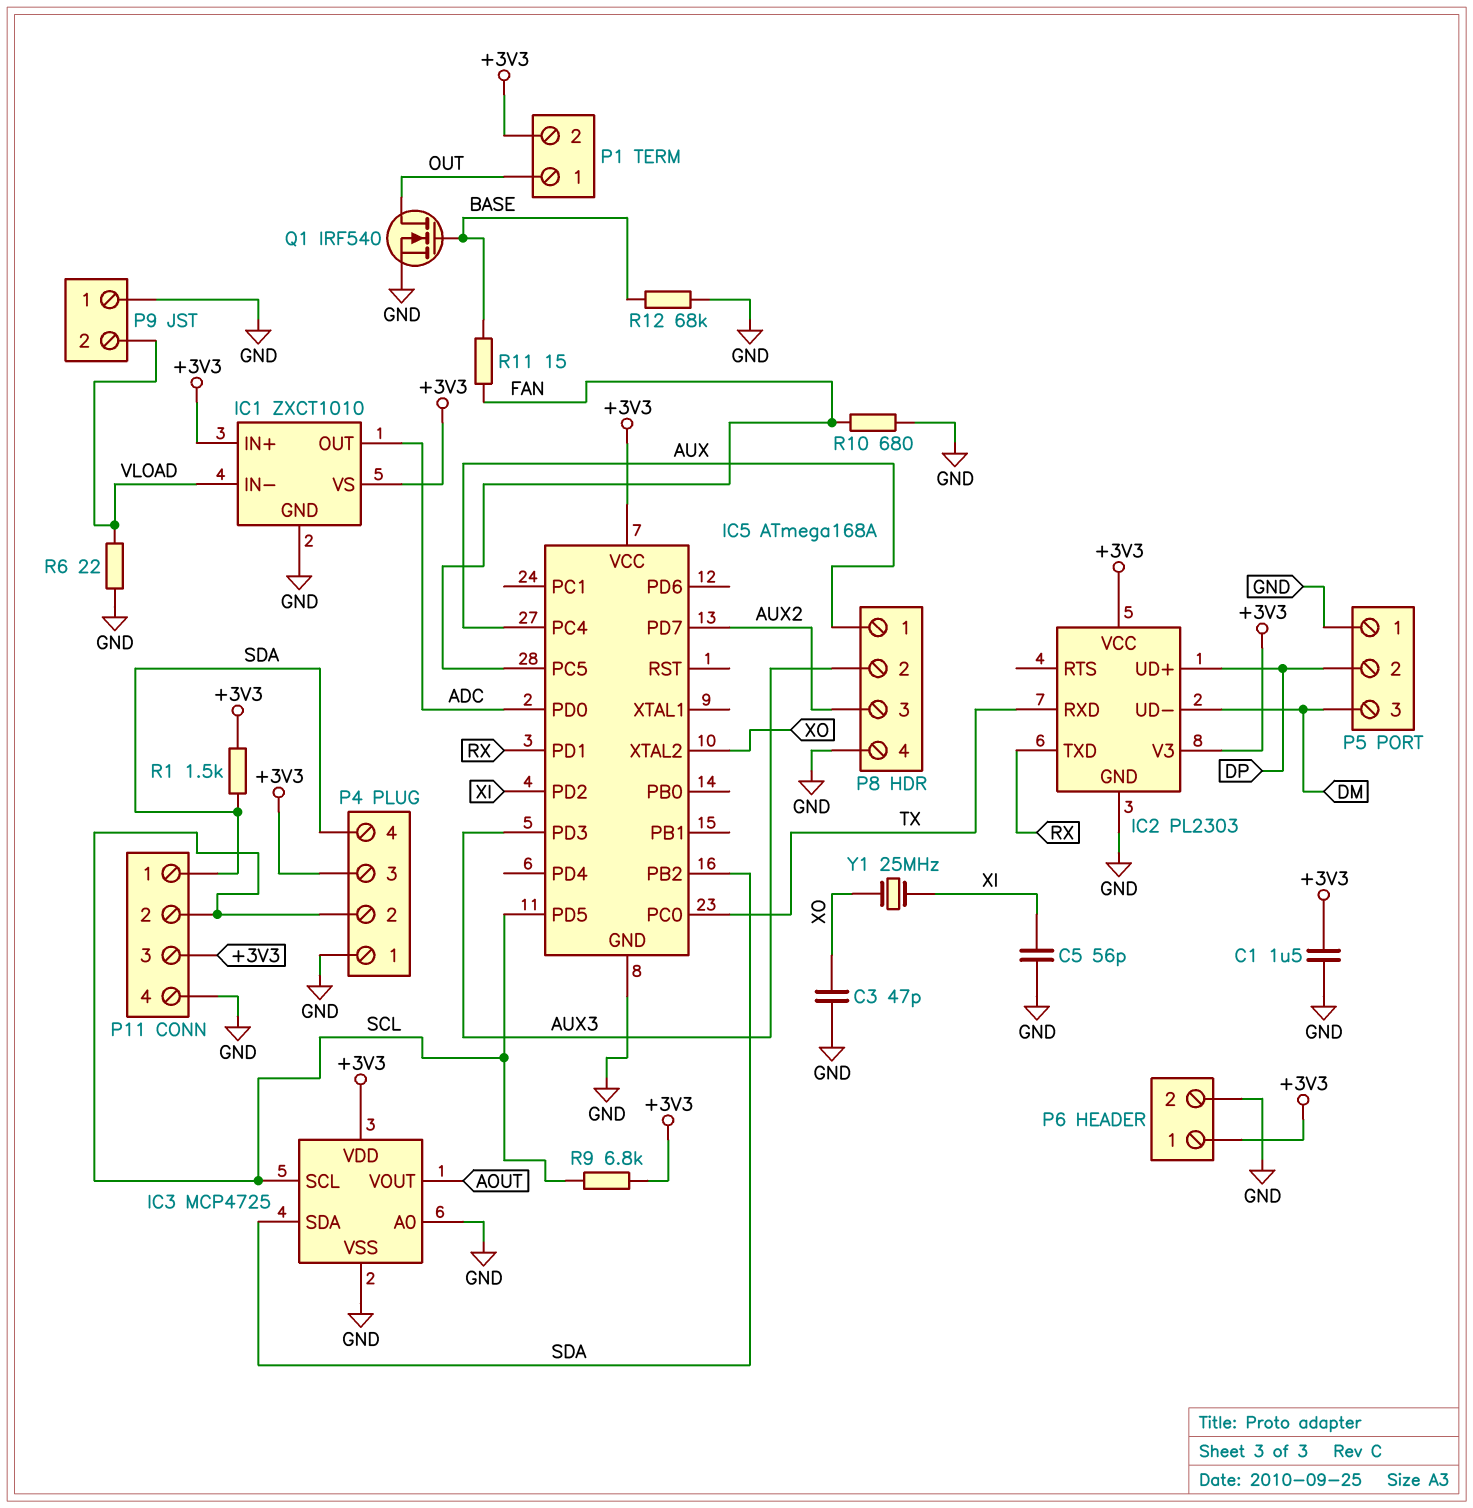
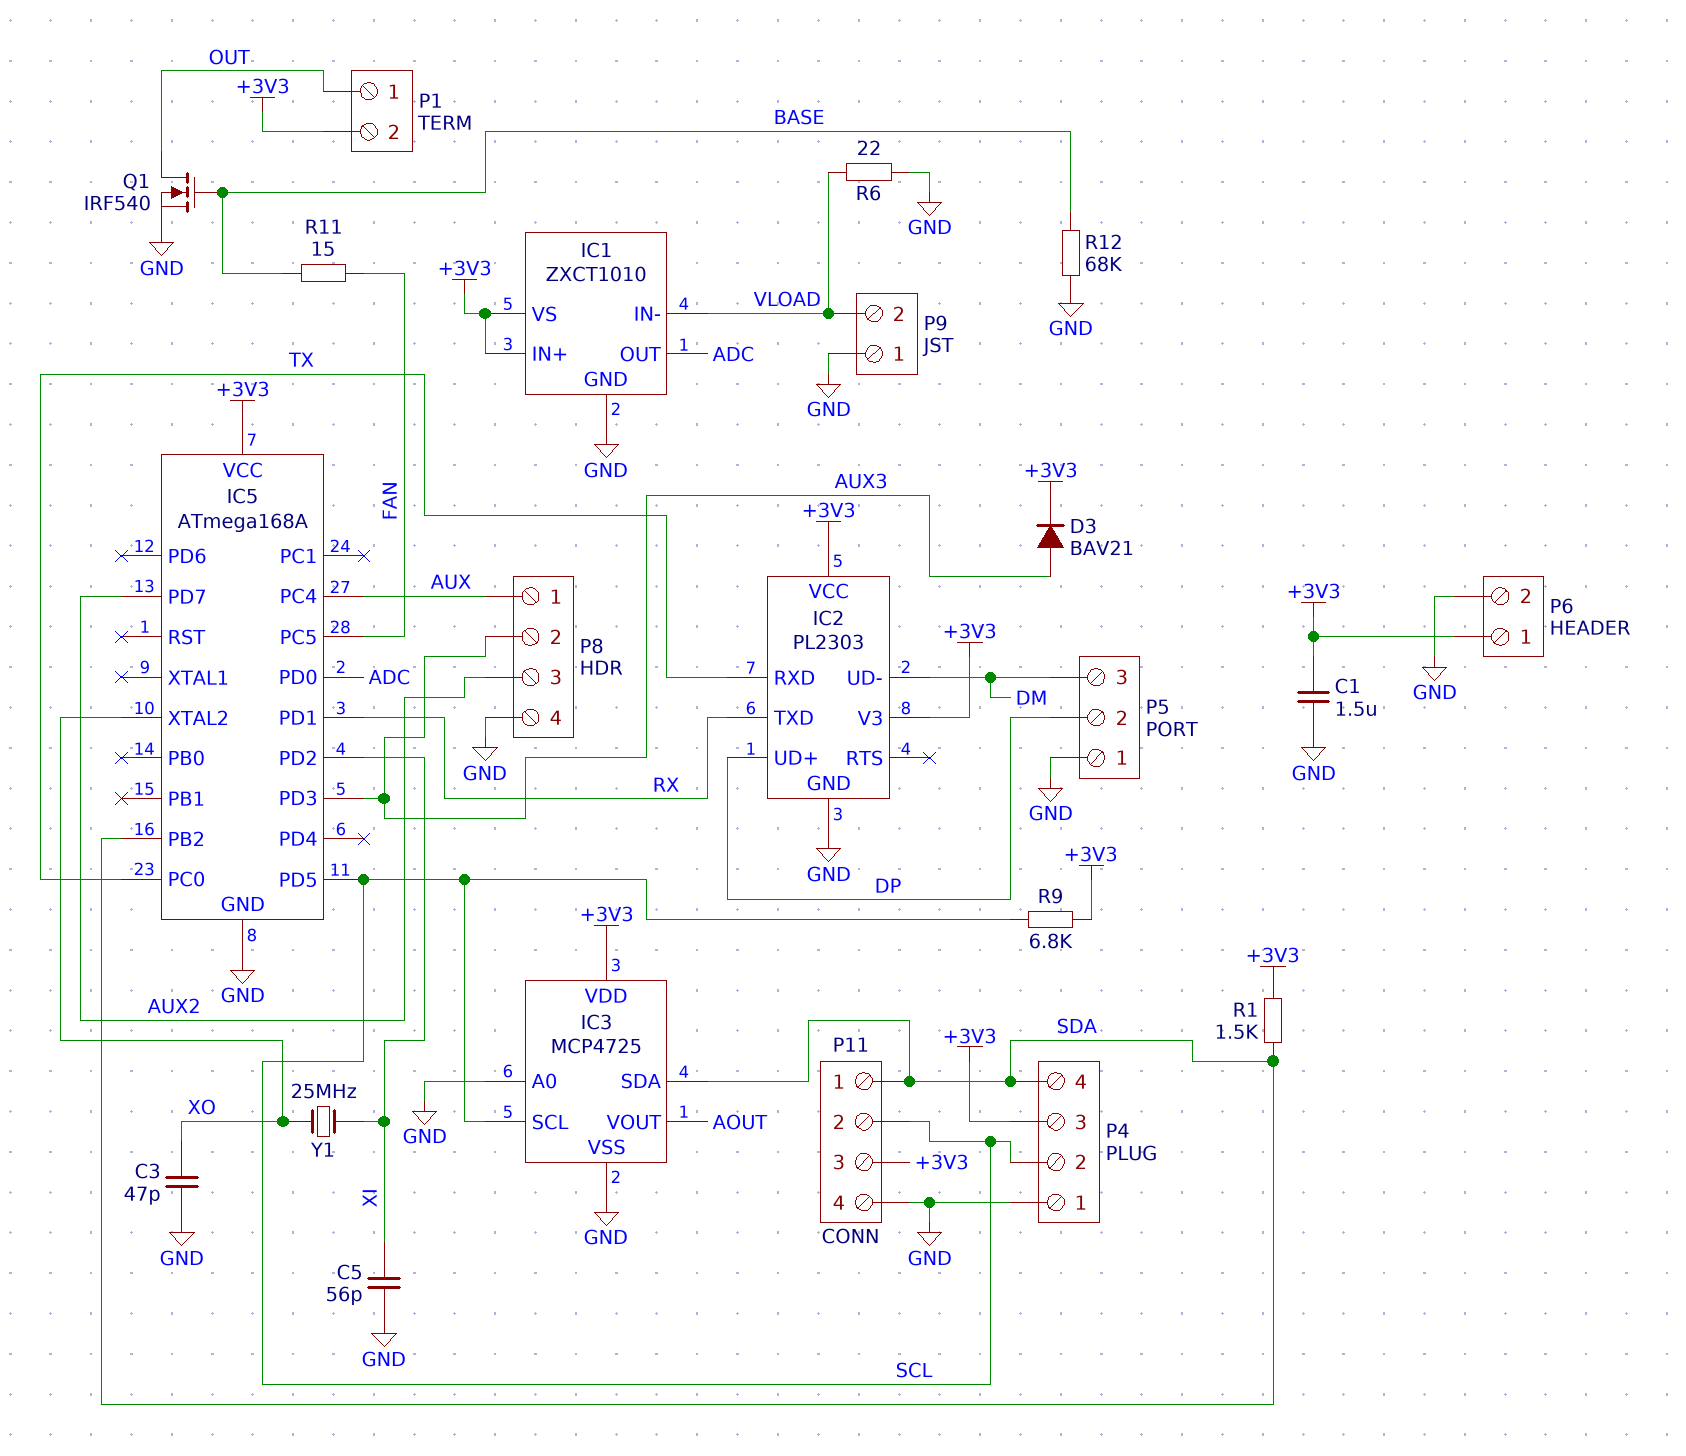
D3: none -> diode BAV21 (A AUX3, K +3V3)
R10: 680 (FAN, GND) -> none

